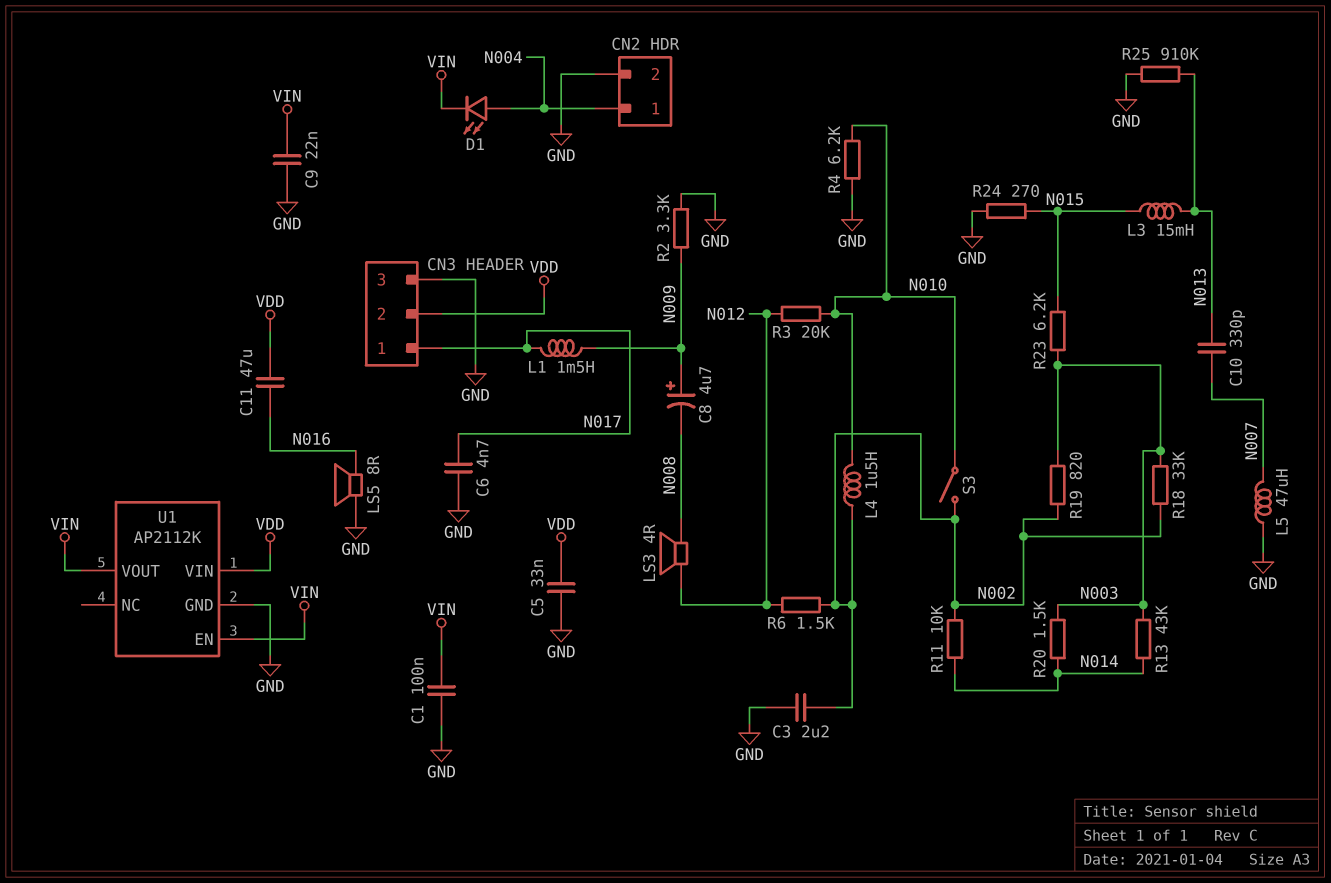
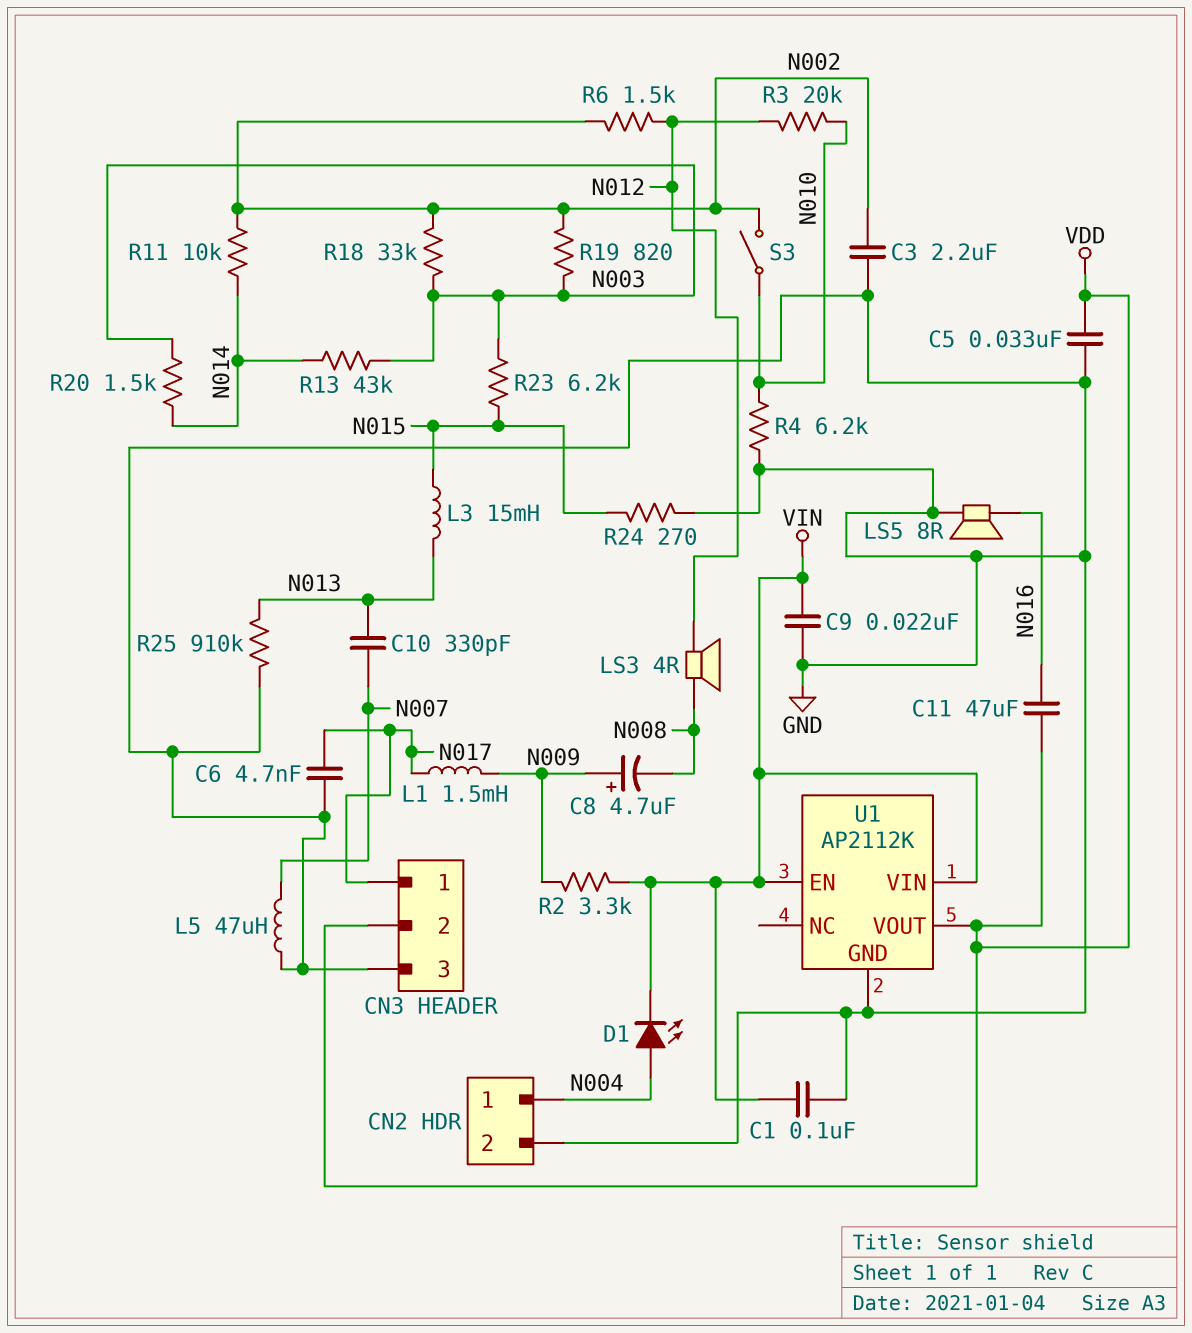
L4: 1.5uH (N002, N010) -> none
R2: 3.3k (GND, N009) -> 3.3k (N009, VIN)
U1 pin VIN: VDD -> VIN
U1 pin VOUT: VIN -> VDD

